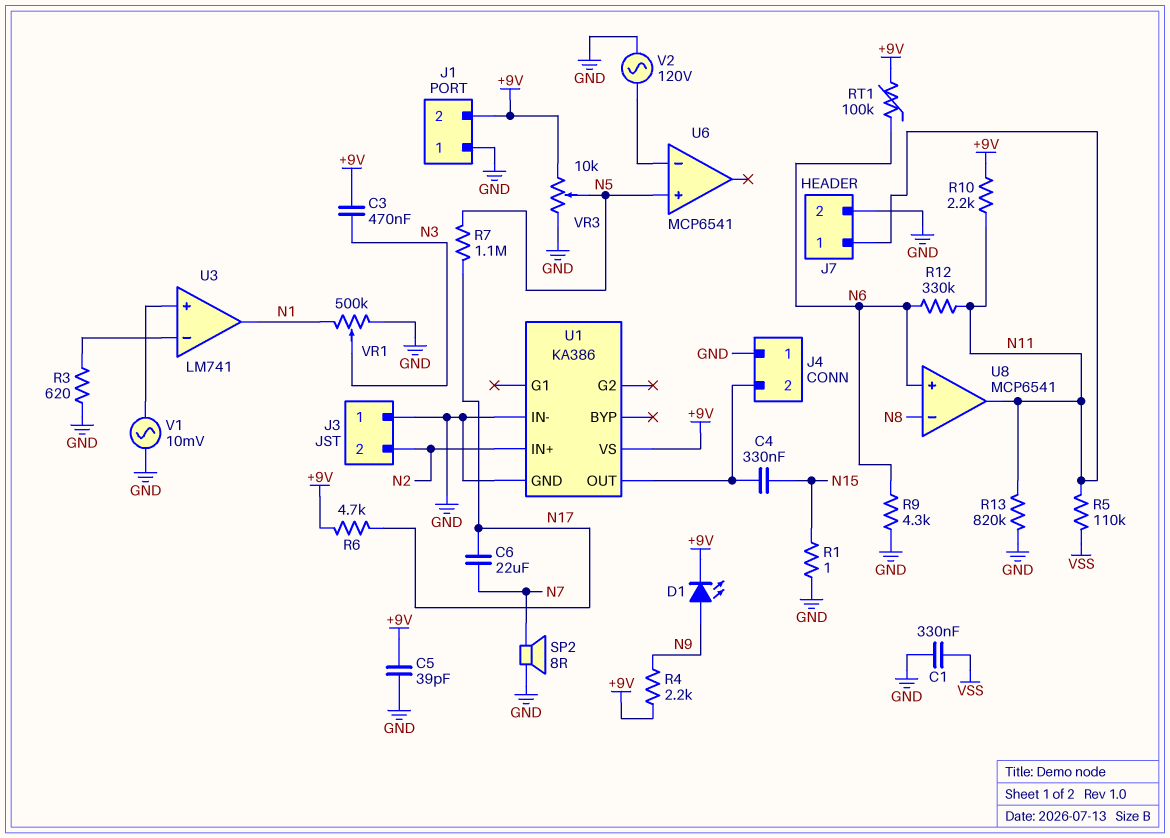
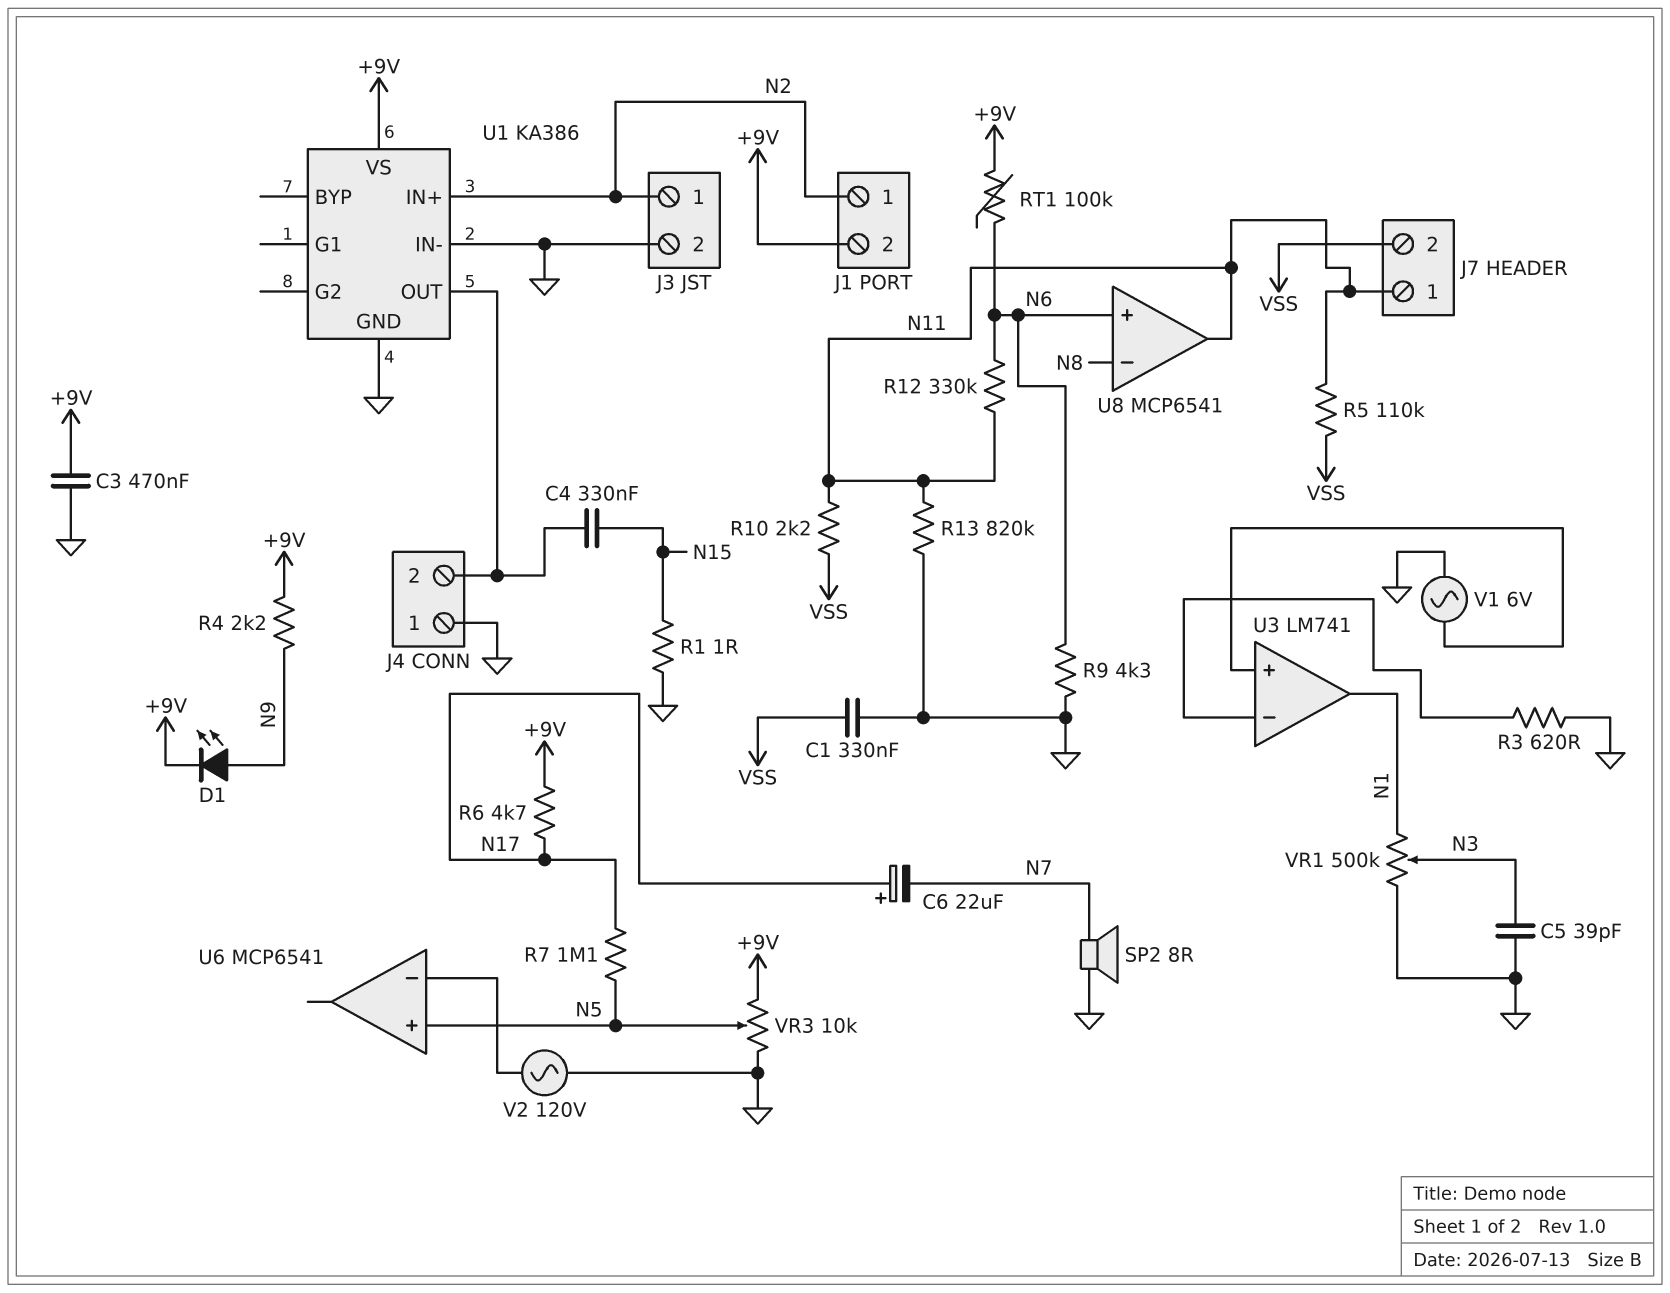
C3: 470nF (+9V, N3) -> 470nF (+9V, GND)
C5: 39pF (+9V, GND) -> 39pF (GND, N3)
C6: 22uF (N7, N17) -> 22uF (plus N17, minus N7)
J1 pin 1: GND -> N2
J3 pin 1: GND -> N2
J3 pin 2: N2 -> GND
J7 pin 2: GND -> VSS
R10: 2.2k (+9V, N11) -> 2.2k (N11, VSS)
V1: AC 10mV (GND, U3/in+) -> AC 6V (GND, U3/in+)

